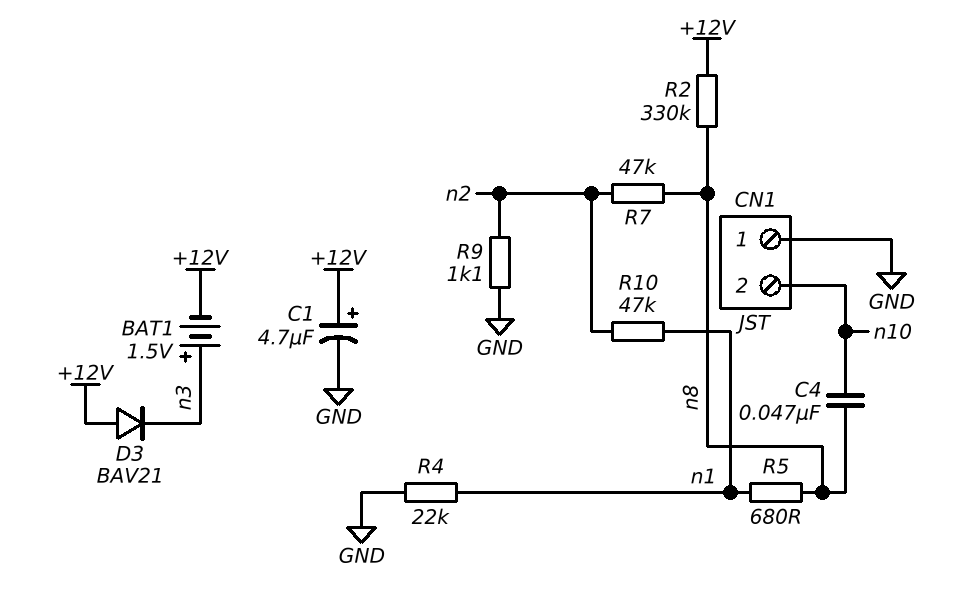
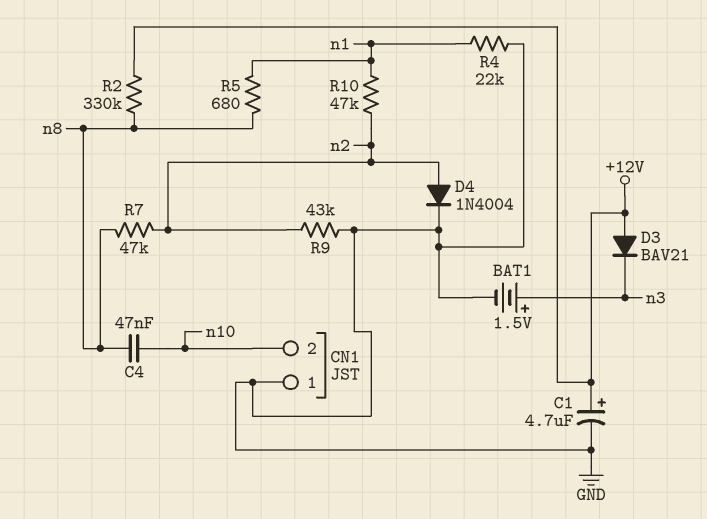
BAT1: 1.5V (plus n3, minus +12V) -> 1.5V (plus n3, minus GND)
D4: none -> diode 1N4004 (A n2, K GND)
R9: 1.1k (GND, n2) -> 43k (GND, n2)

